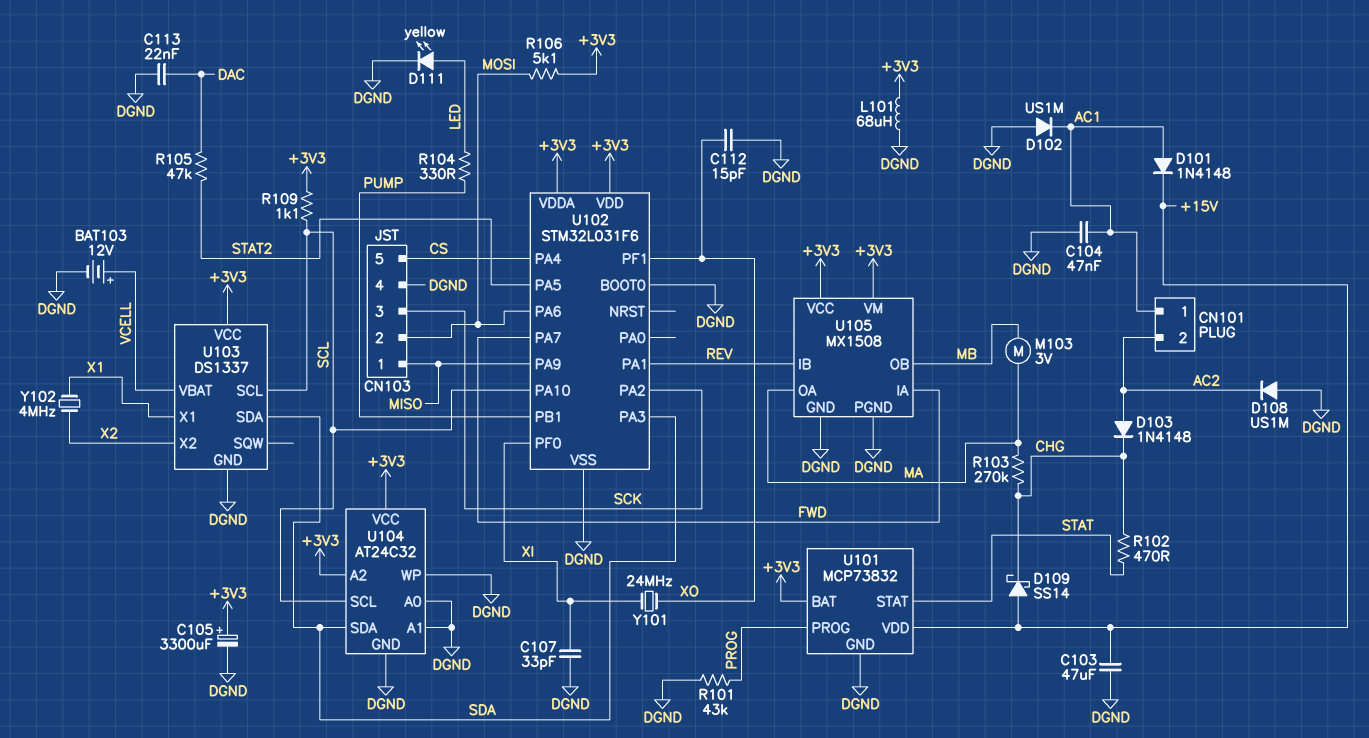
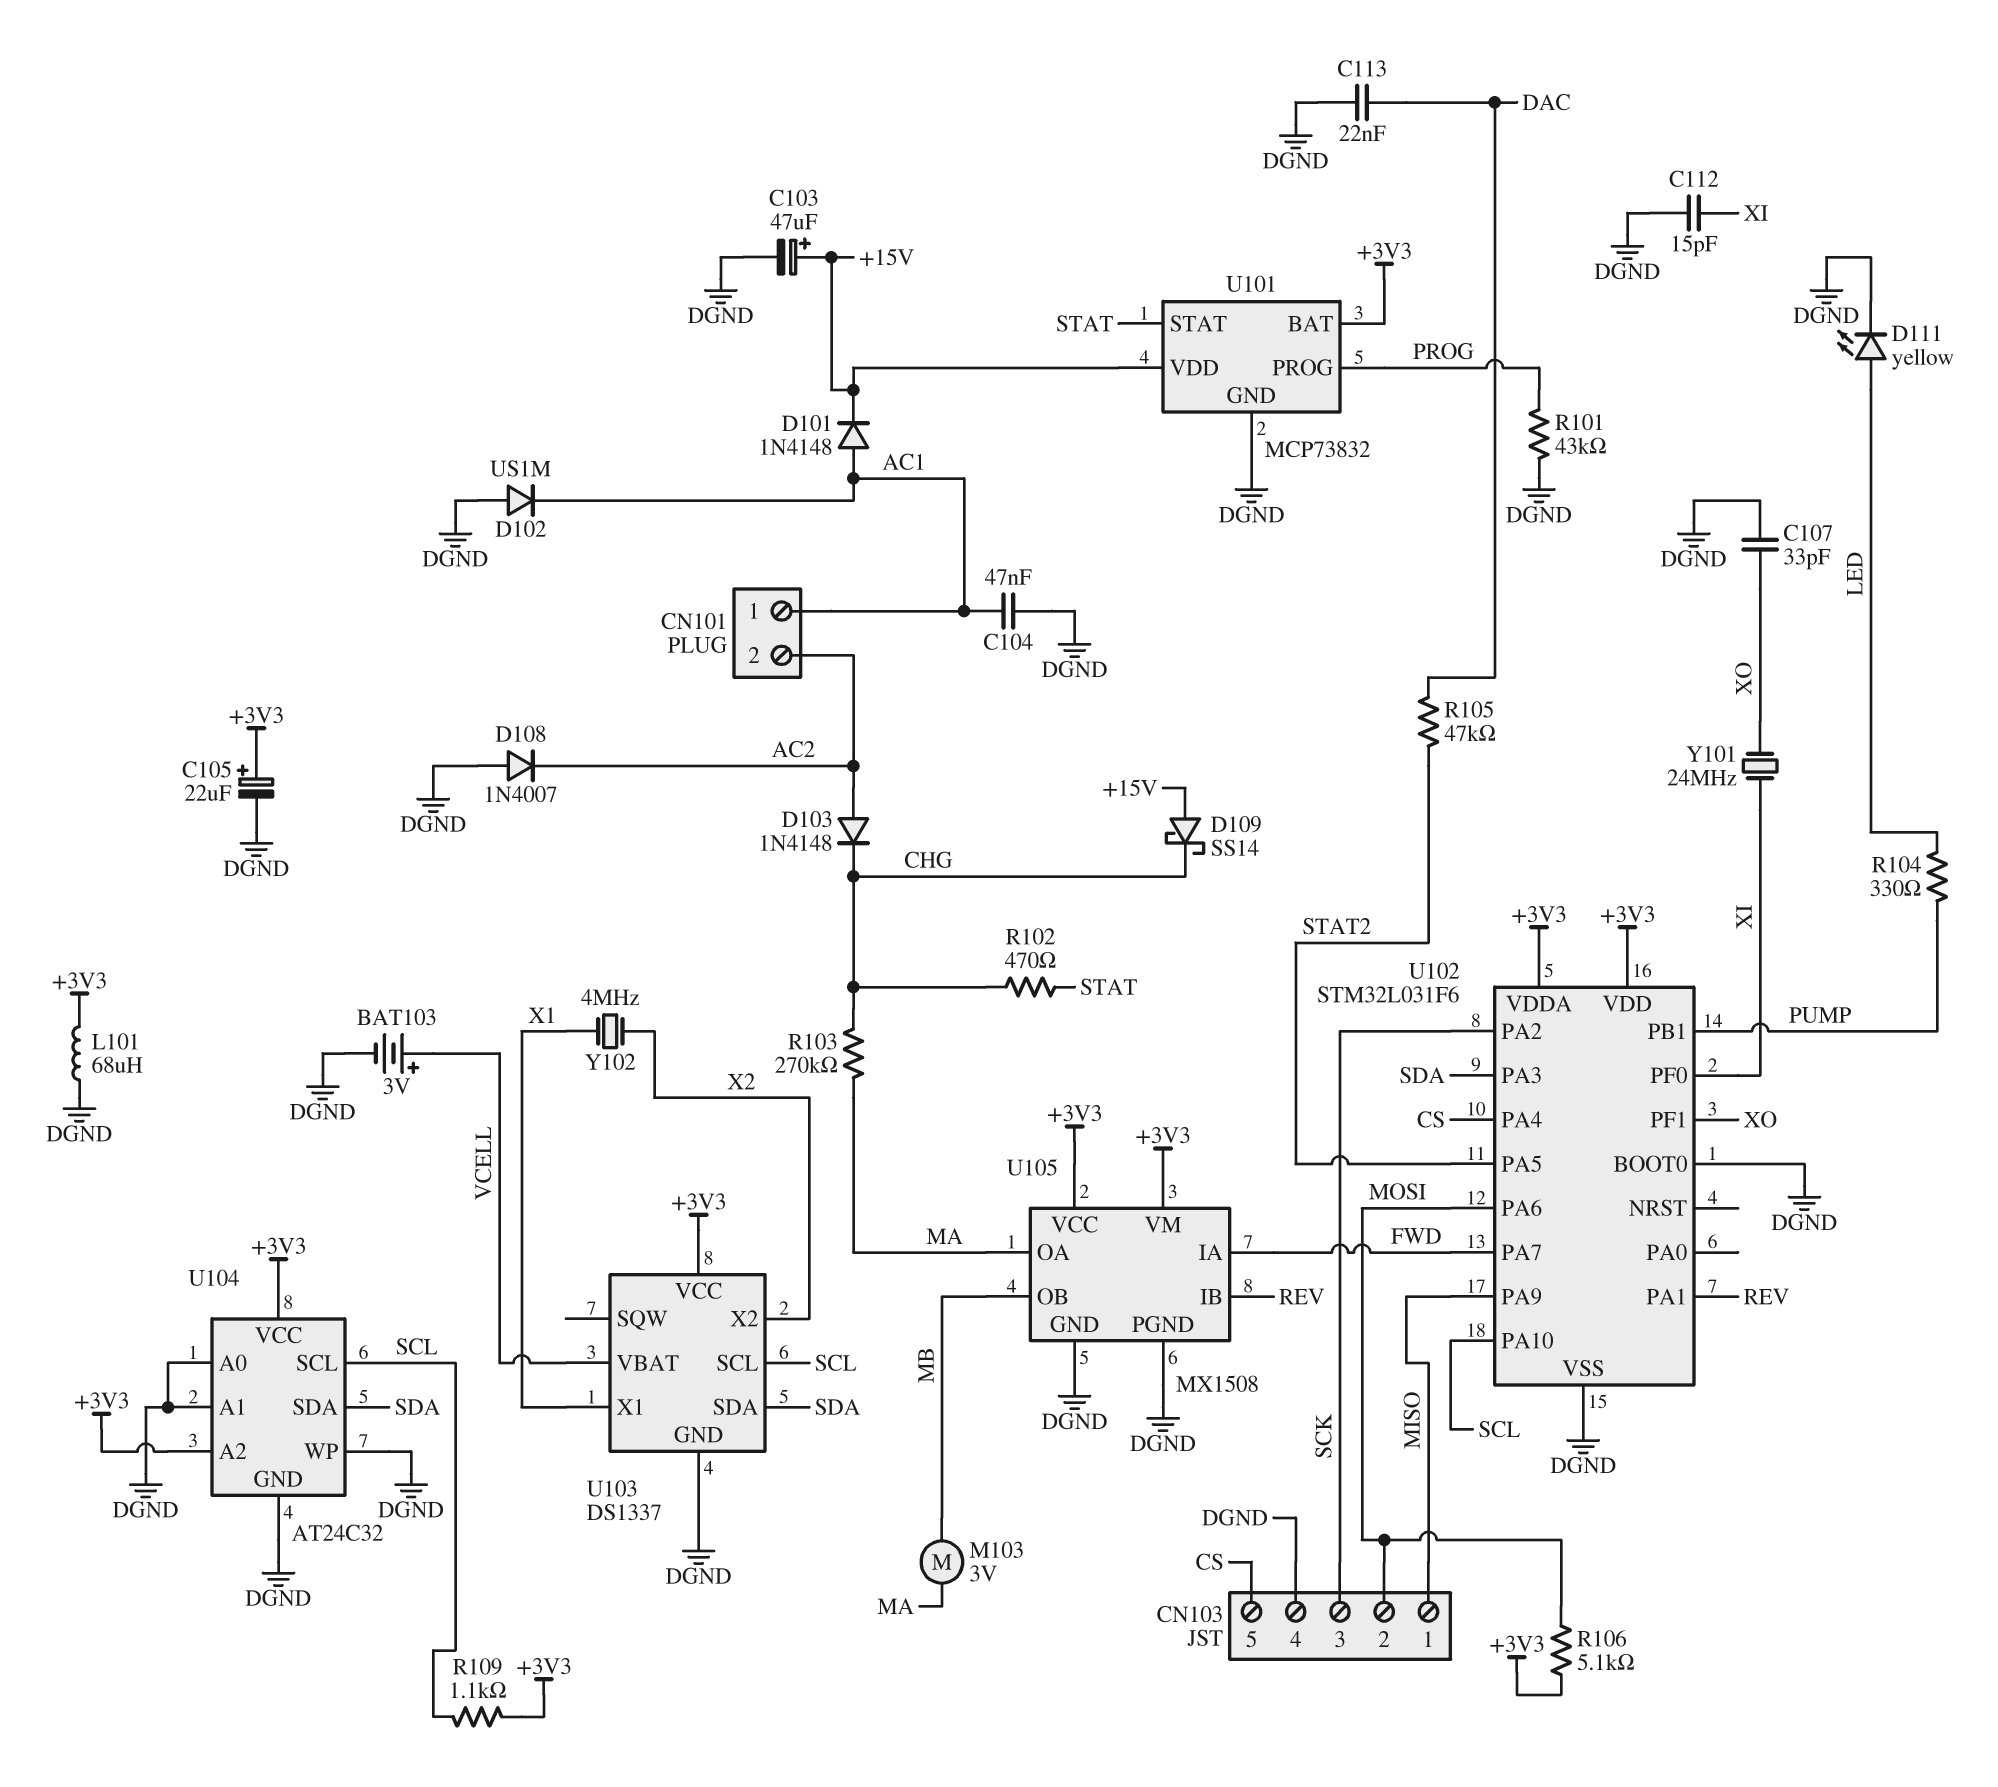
BAT103: 12V (plus VCELL, minus DGND) -> 3V (plus VCELL, minus DGND)
C103: 47uF (+15V, DGND) -> 47uF (plus +15V, minus DGND)
C105: 3300uF (plus +3V3, minus DGND) -> 22uF (plus +3V3, minus DGND)
C107: 33pF (DGND, XI) -> 33pF (DGND, XO)
C112: 15pF (DGND, XO) -> 15pF (DGND, XI)
D108: diode US1M (A DGND, K AC2) -> diode 1N4007 (A DGND, K AC2)

